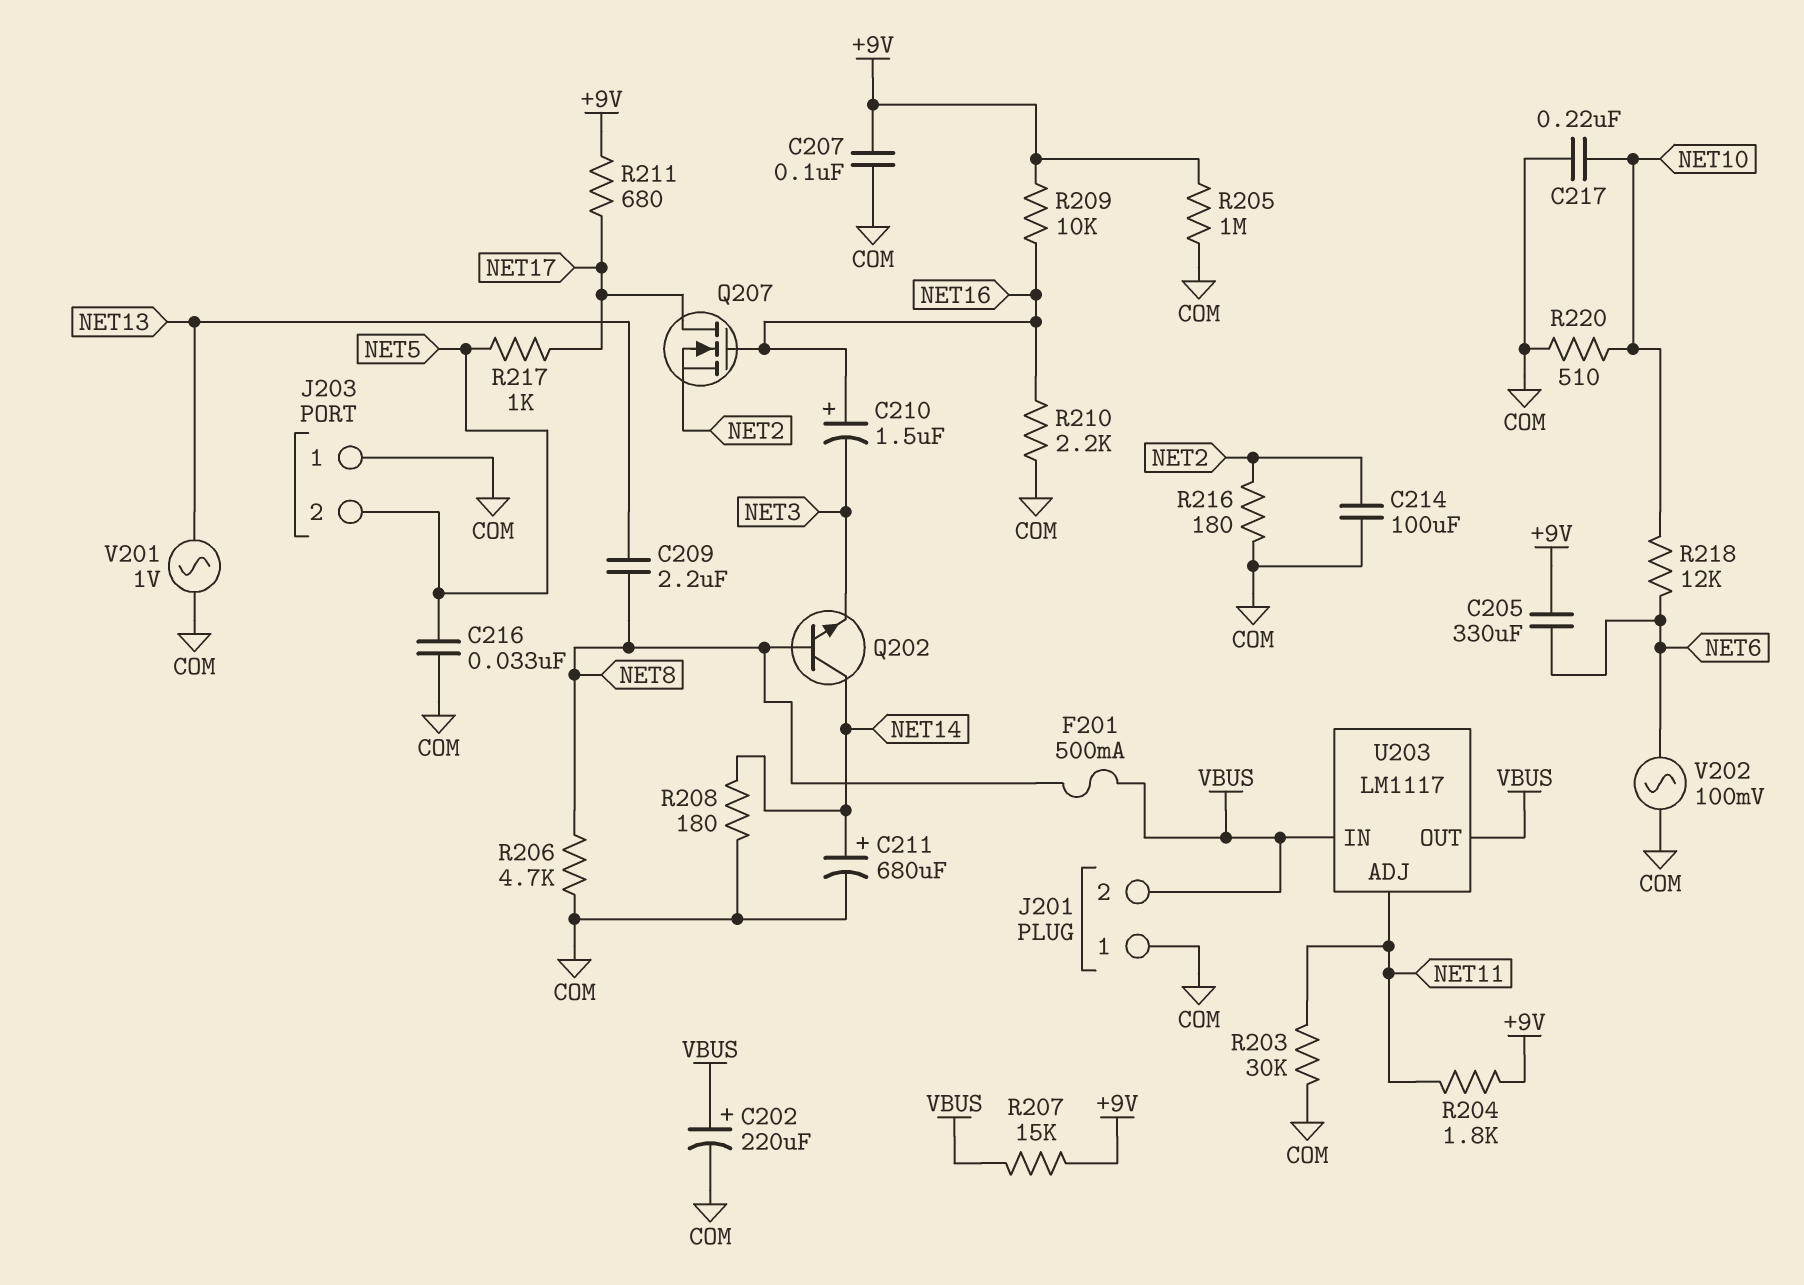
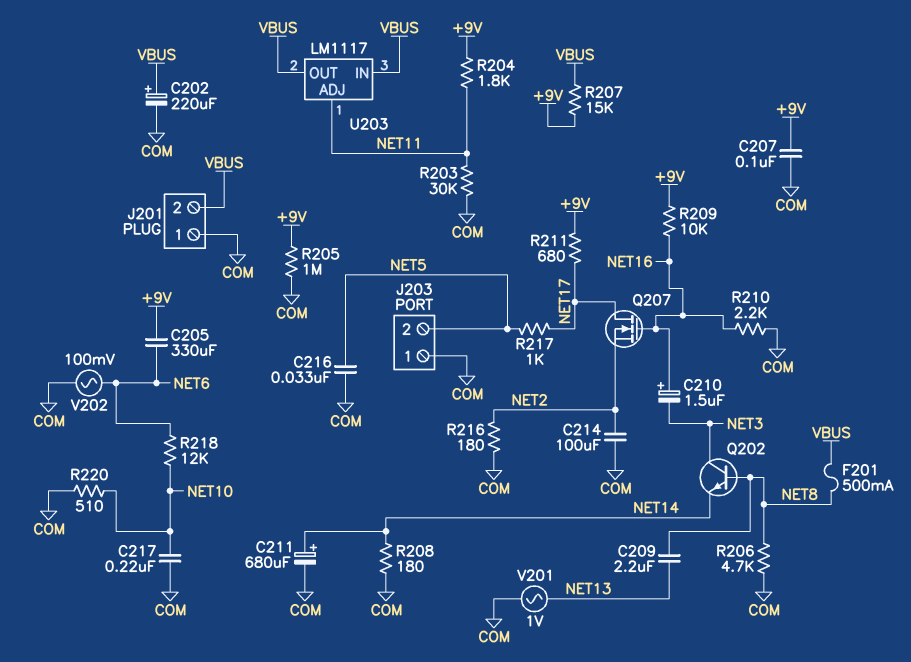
Q202: NPN (B NET8, C NET14, E NET3) -> NPN (B NET8, C NET3, E NET14)

